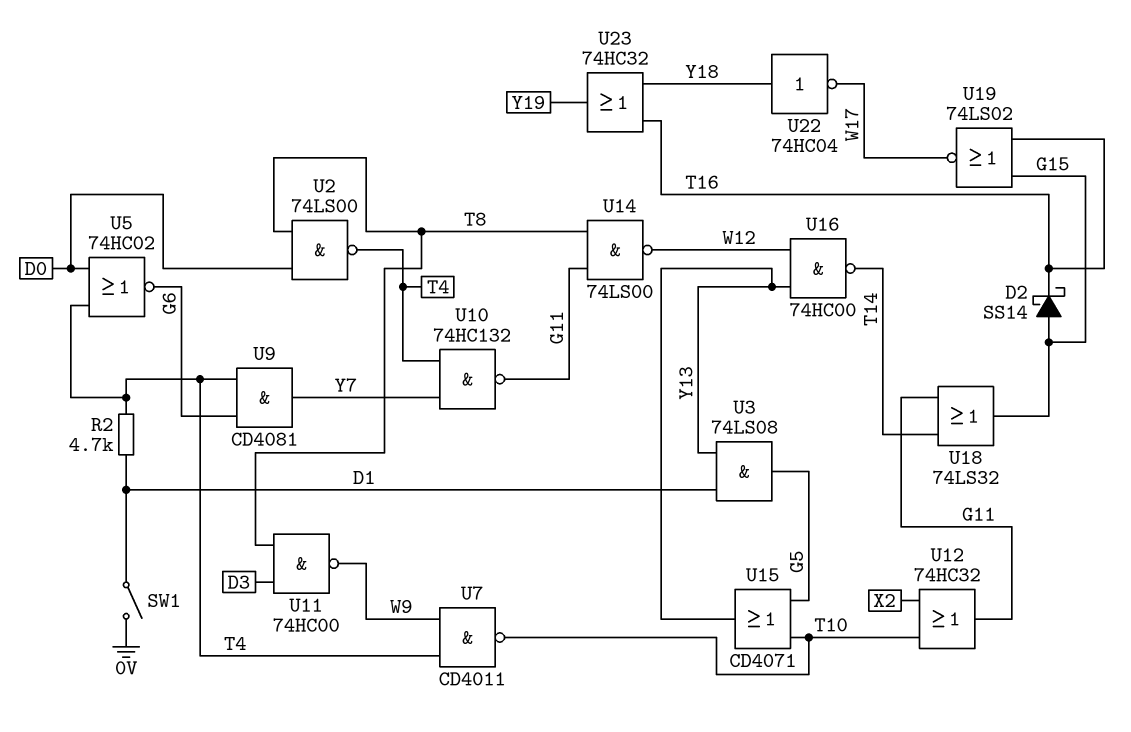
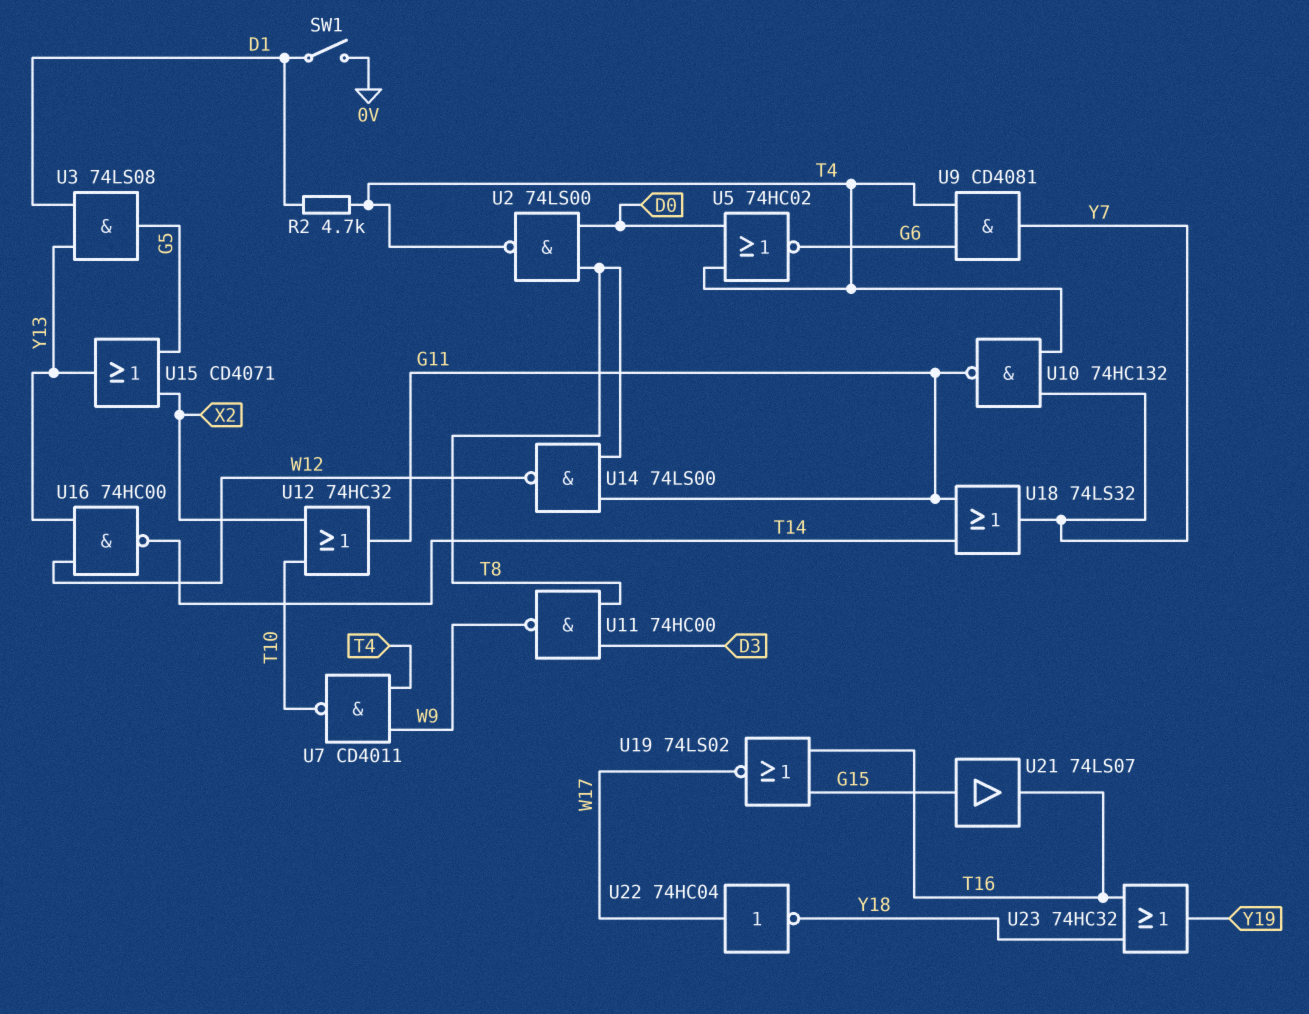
D2: schottky SS14 (A G15, K T16) -> none
U15: OR CD4071 (in G5, in T10, out Y13) -> OR CD4071 (in G5, in X2, out Y13)
U18: OR 74LS32 (in G11, in T14, out G15) -> OR 74LS32 (in G11, in T14, out Y7)
U21: none -> buffer 74LS07 (in G15, out T16)
U22: NOT 74HC04 (in Y18, out W17) -> NOT 74HC04 (in W17, out Y18)

